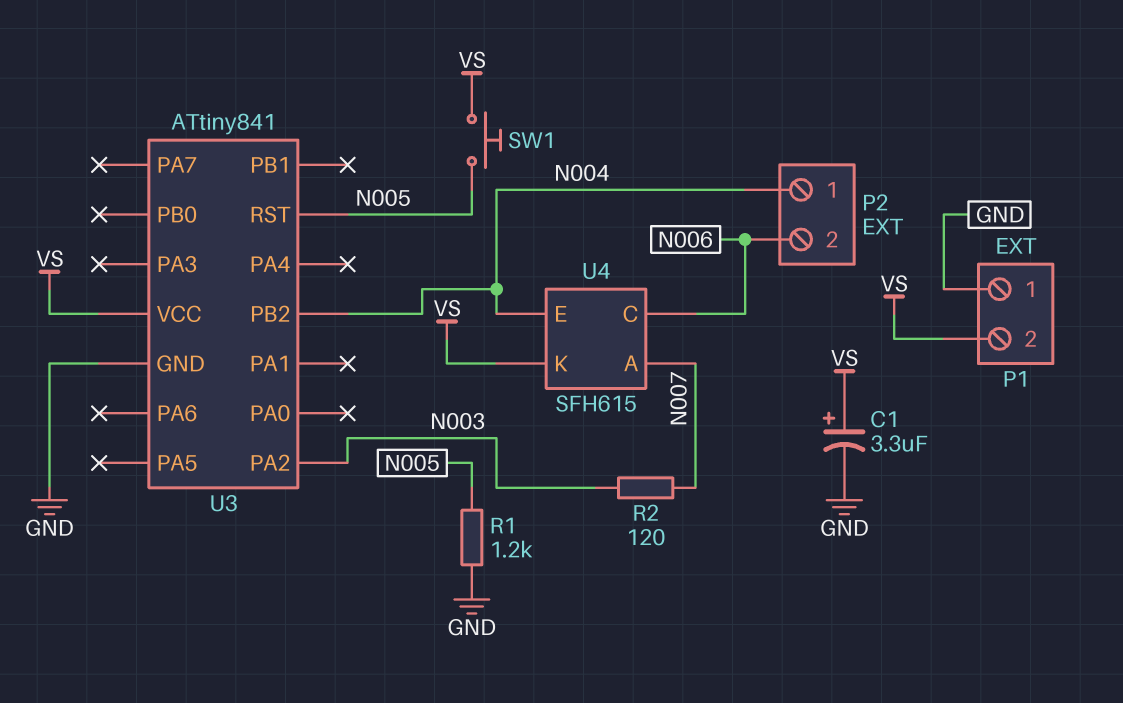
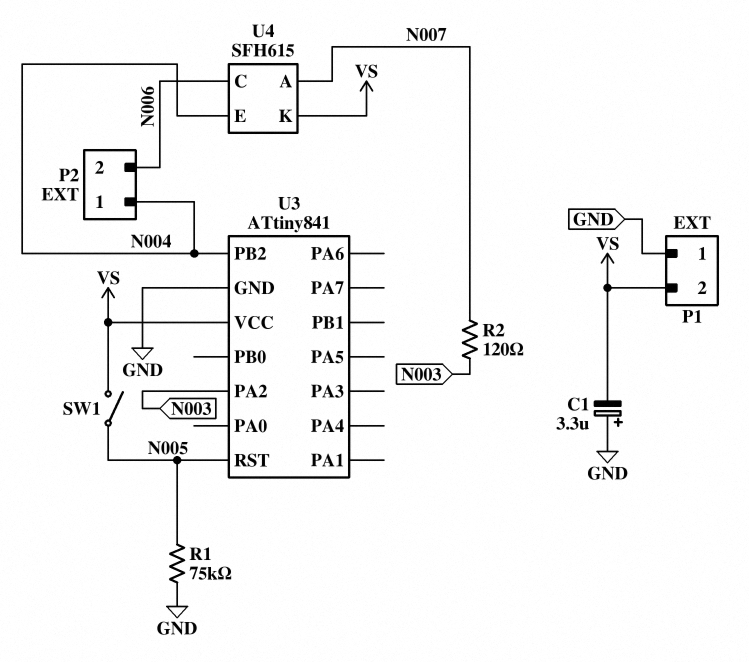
C1: 3.3uF (plus VS, minus GND) -> 3.3uF (plus GND, minus VS)
R1: 1.2k (GND, N005) -> 75k (GND, N005)
SW1: button (N005, VS) -> switch (N005, VS)

